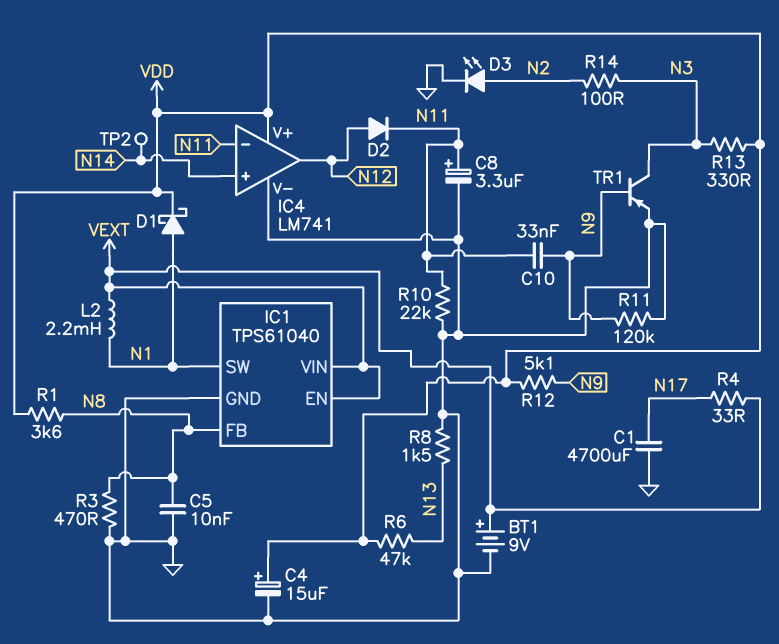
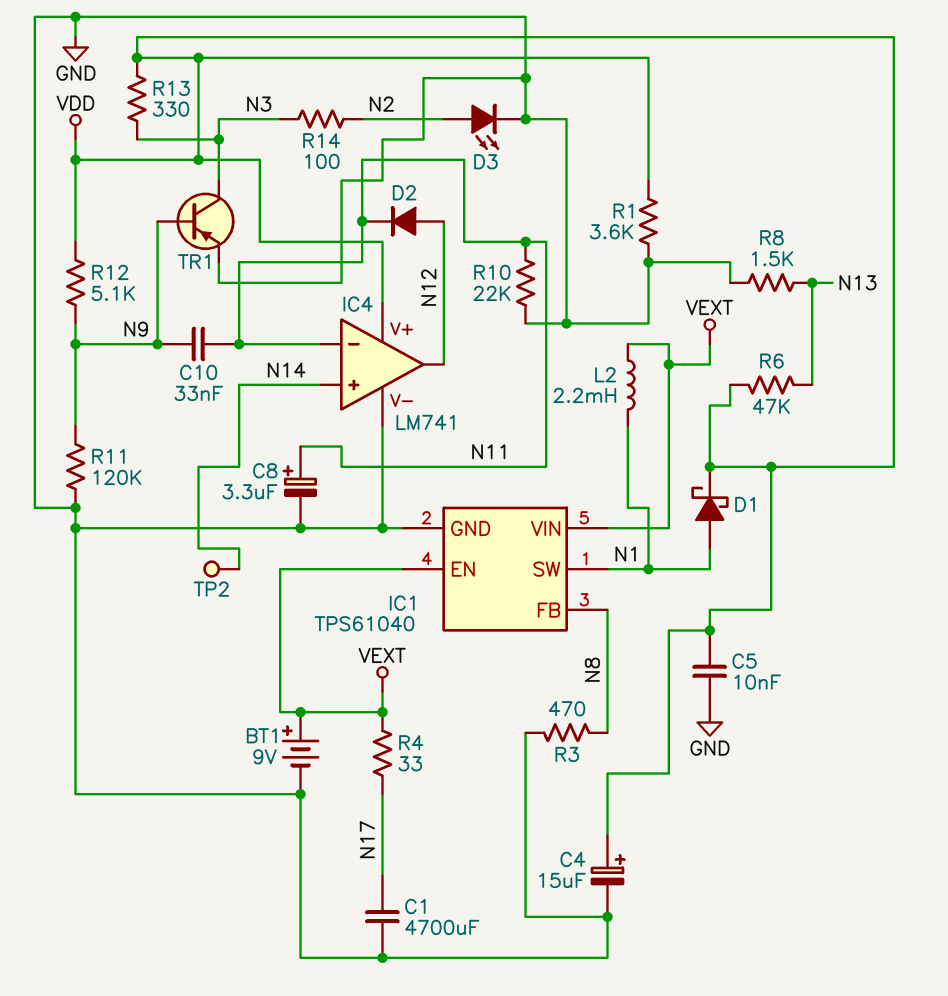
C5: 10nF (GND, N8) -> 10nF (GND, VDD)
R1: 3.6k (N8, VDD) -> 3.6k (GND, VDD)

